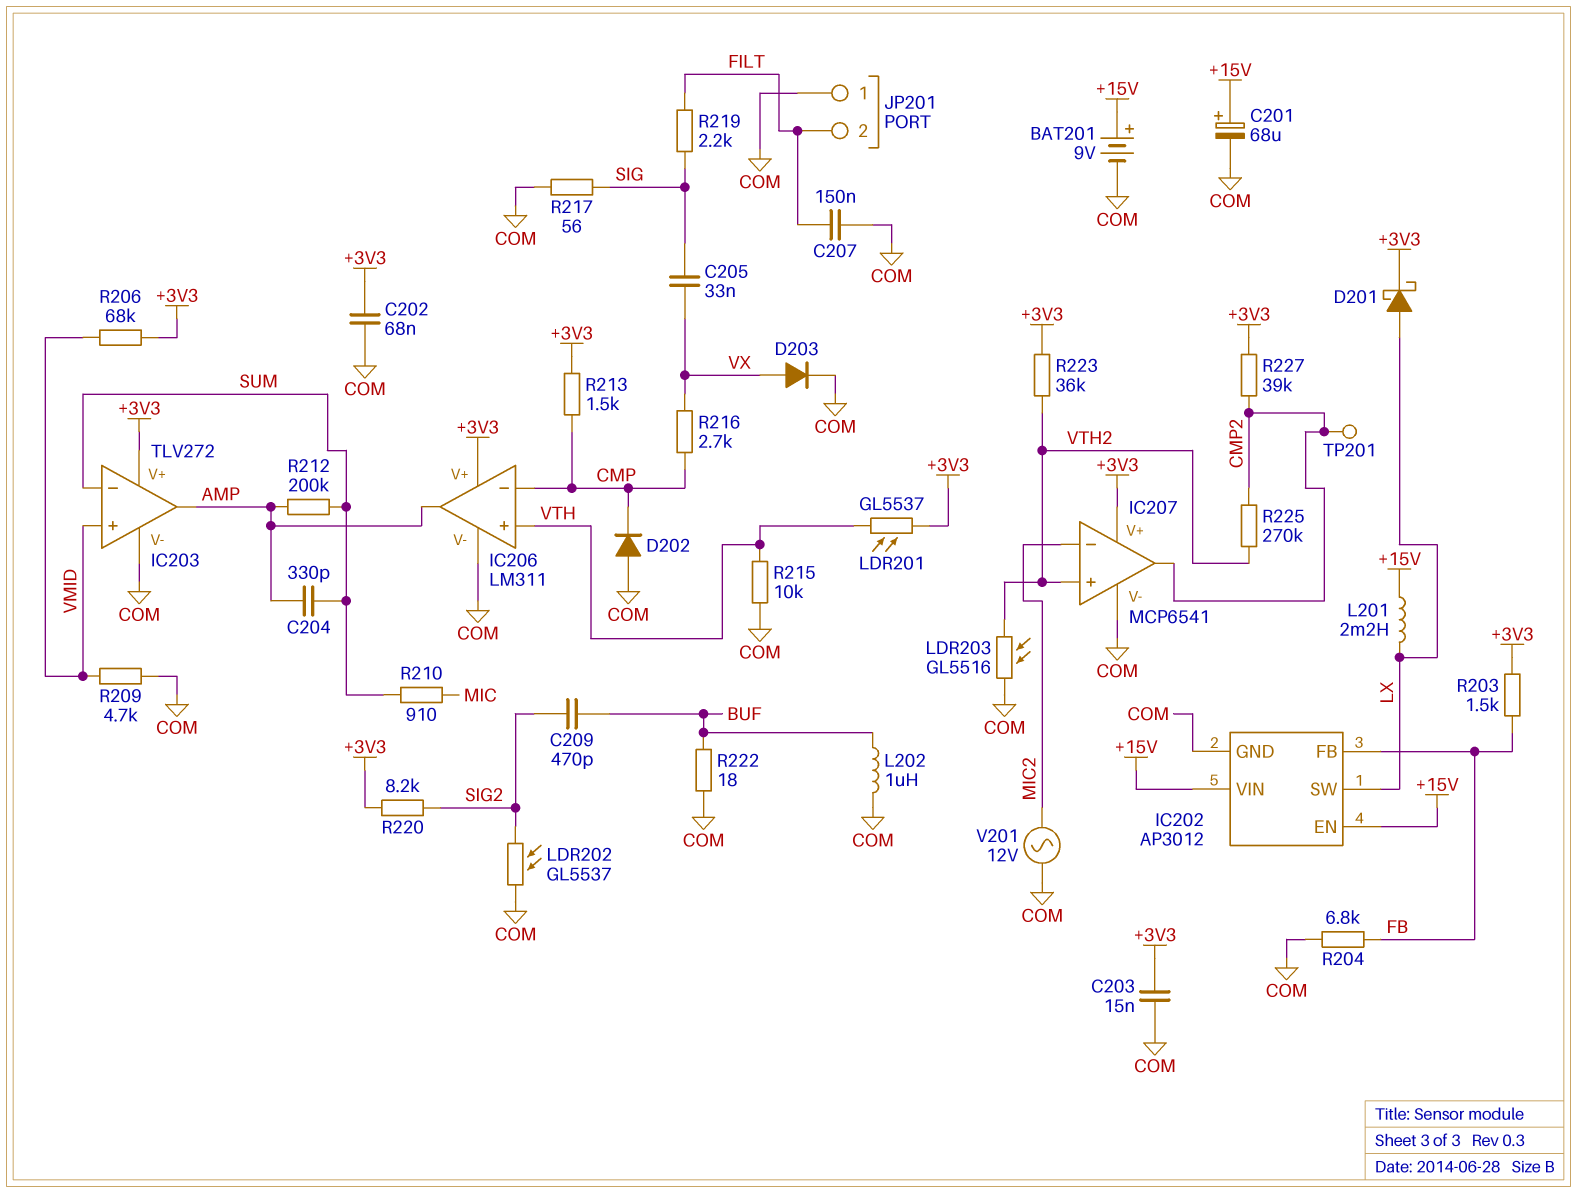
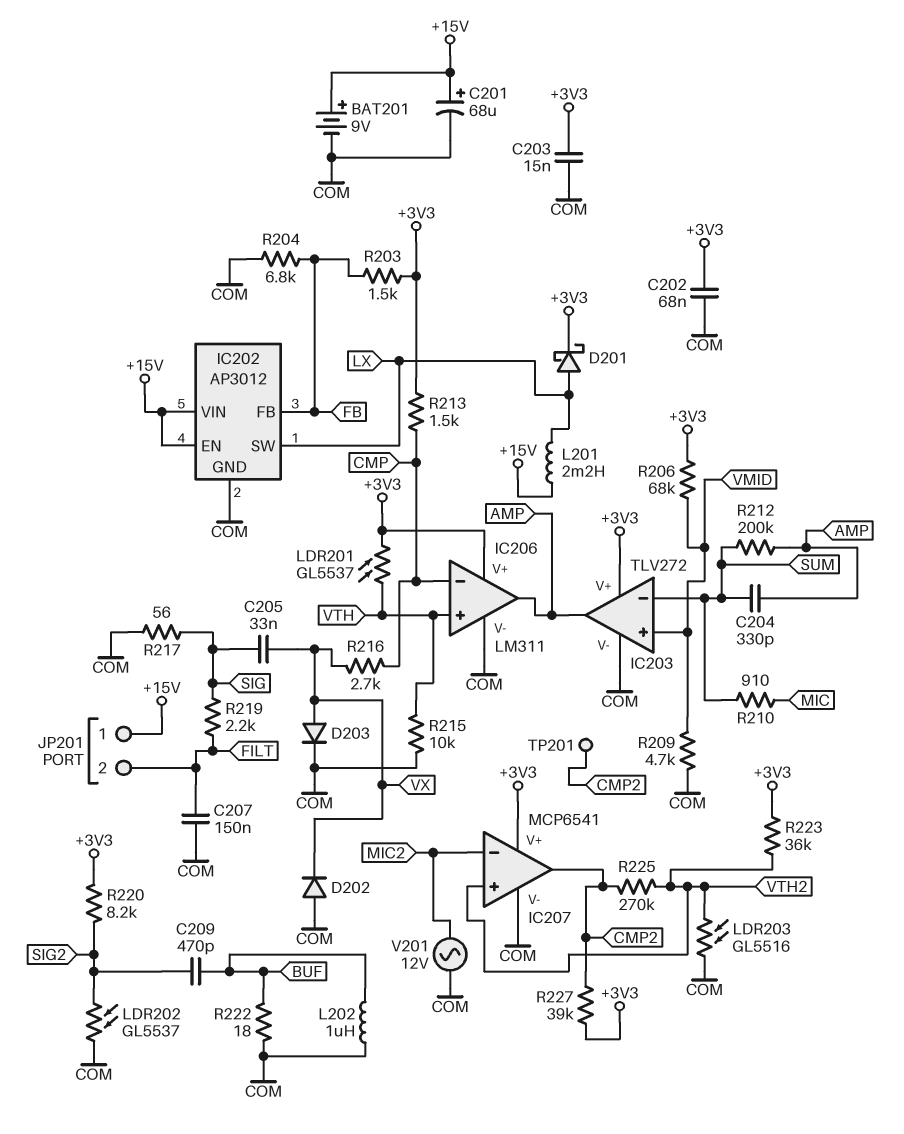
D202: diode (A COM, K CMP) -> diode (A COM, K VX)
JP201 pin 1: COM -> +15V

